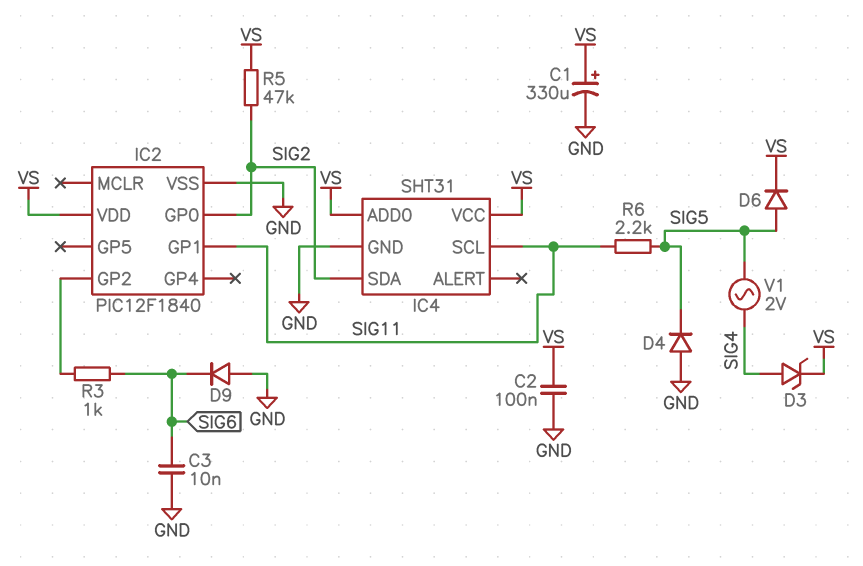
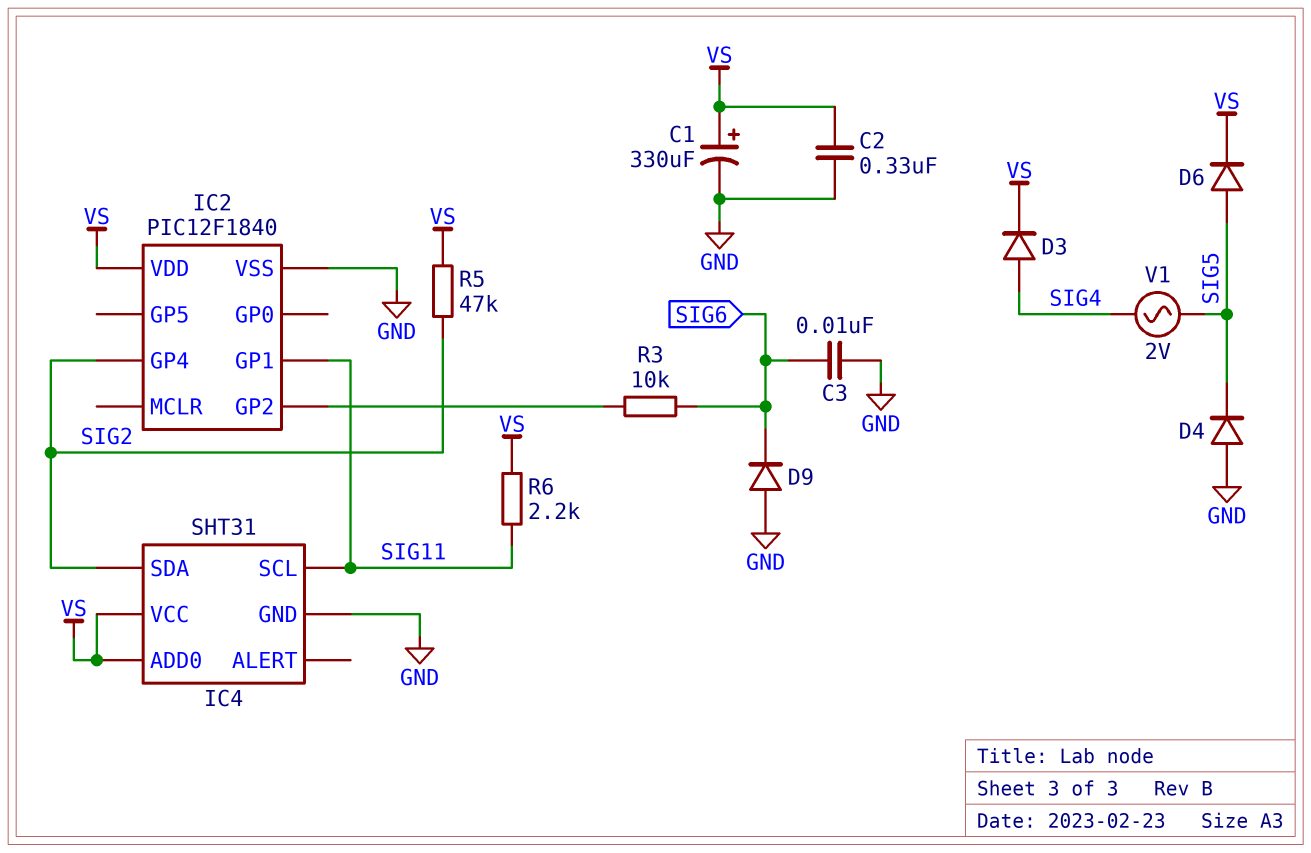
C2: 100nF (GND, VS) -> 330nF (GND, VS)
D3: zener (A SIG4, K VS) -> diode (A SIG4, K VS)
IC2 pin GP0: SIG2 -> none
IC2 pin GP4: none -> SIG2
R3: 1k (IC2/GP2, SIG6) -> 10k (IC2/GP2, SIG6)
R6: 2.2k (SIG5, SIG11) -> 2.2k (SIG11, VS)

